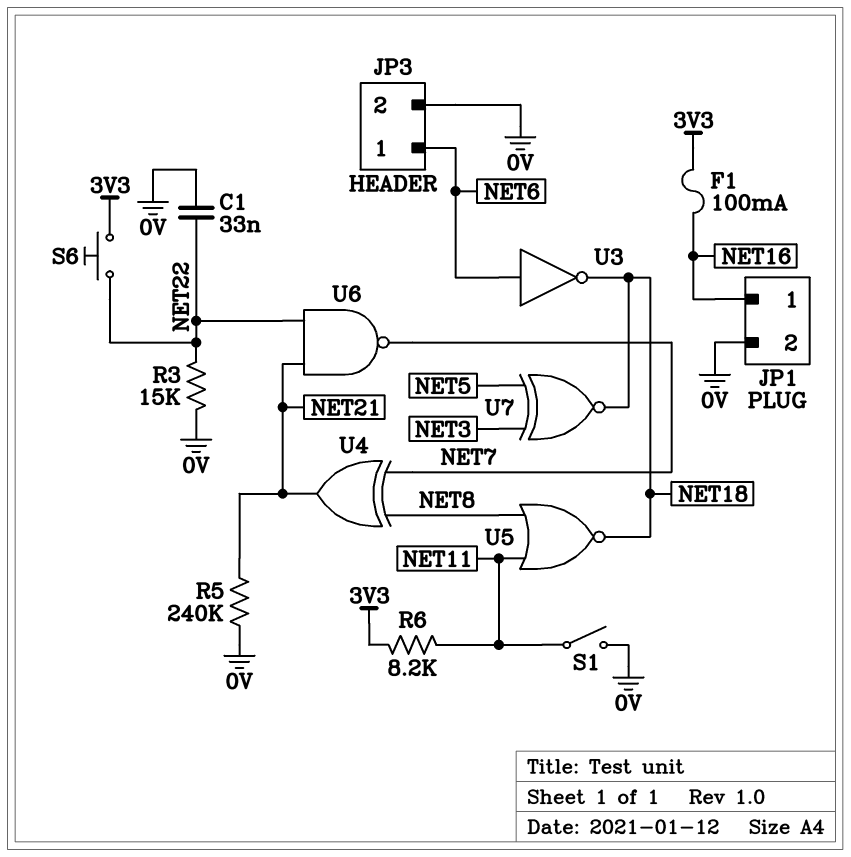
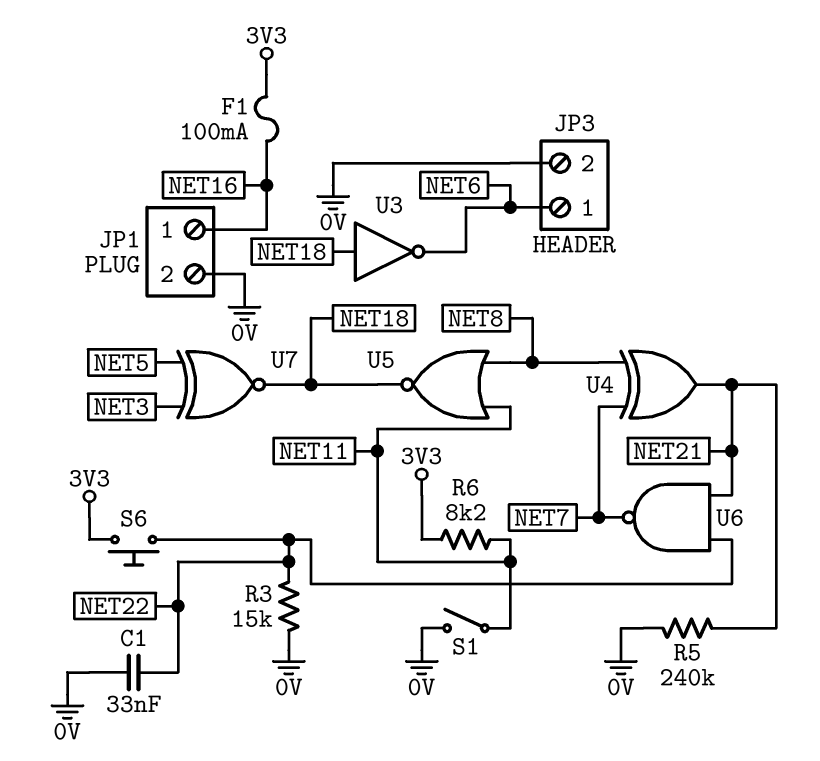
U3: NOT (in NET6, out NET18) -> NOT (in NET18, out NET6)

